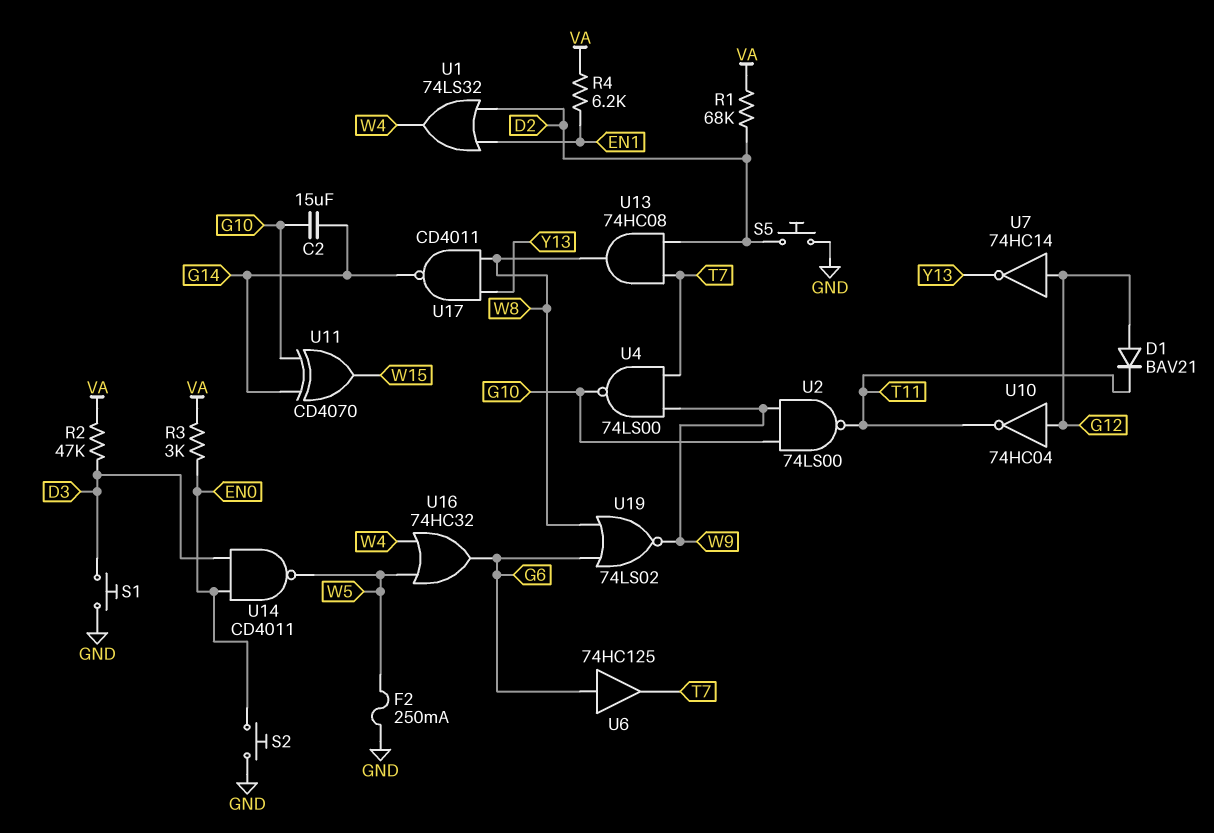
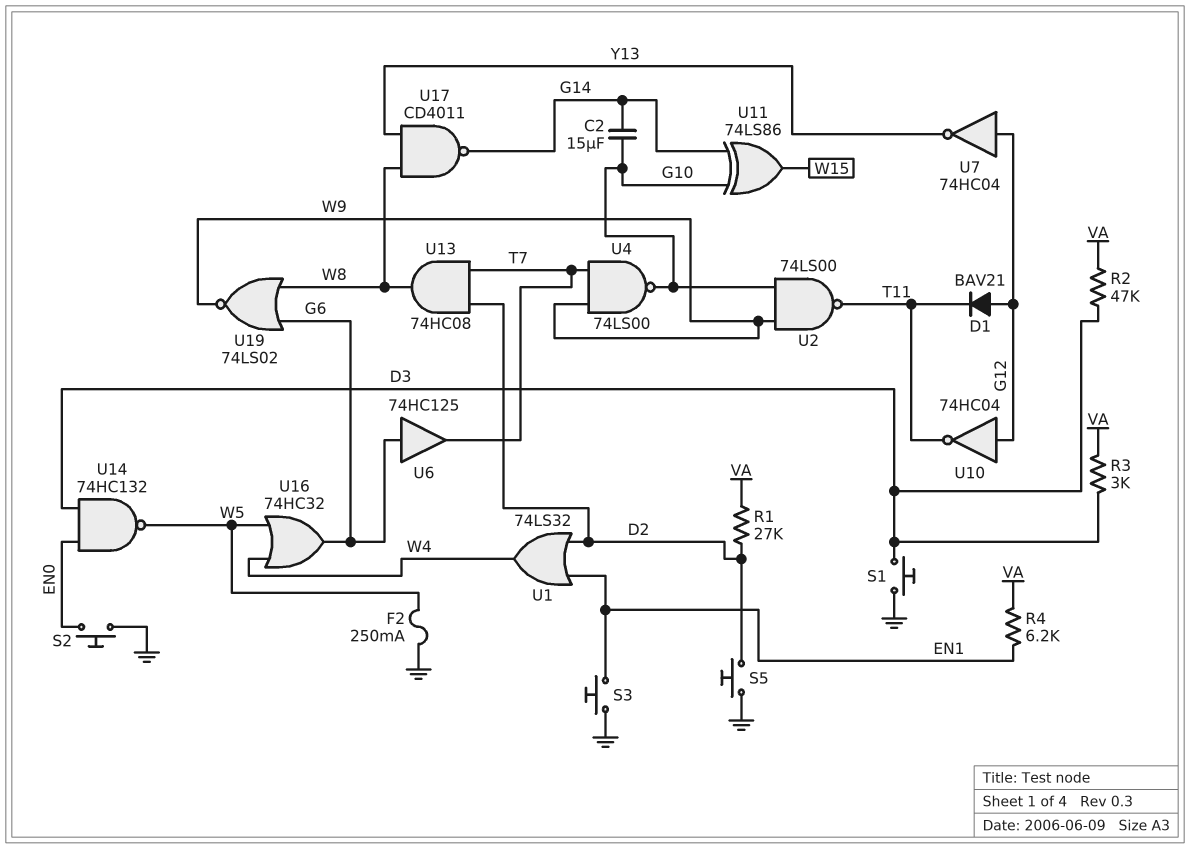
R1: 68k (D2, VA) -> 27k (D2, VA)
R3: 3k (EN0, VA) -> 3k (D3, VA)
S3: none -> button (EN1, GND)
U7: NOT 74HC14 (in G12, out Y13) -> NOT 74HC04 (in G12, out Y13)
U11: XOR CD4070 (in G10, in G14, out W15) -> XOR 74LS86 (in G10, in G14, out W15)
U14: NAND CD4011 (in D3, in EN0, out W5) -> NAND 74HC132 (in D3, in EN0, out W5)

